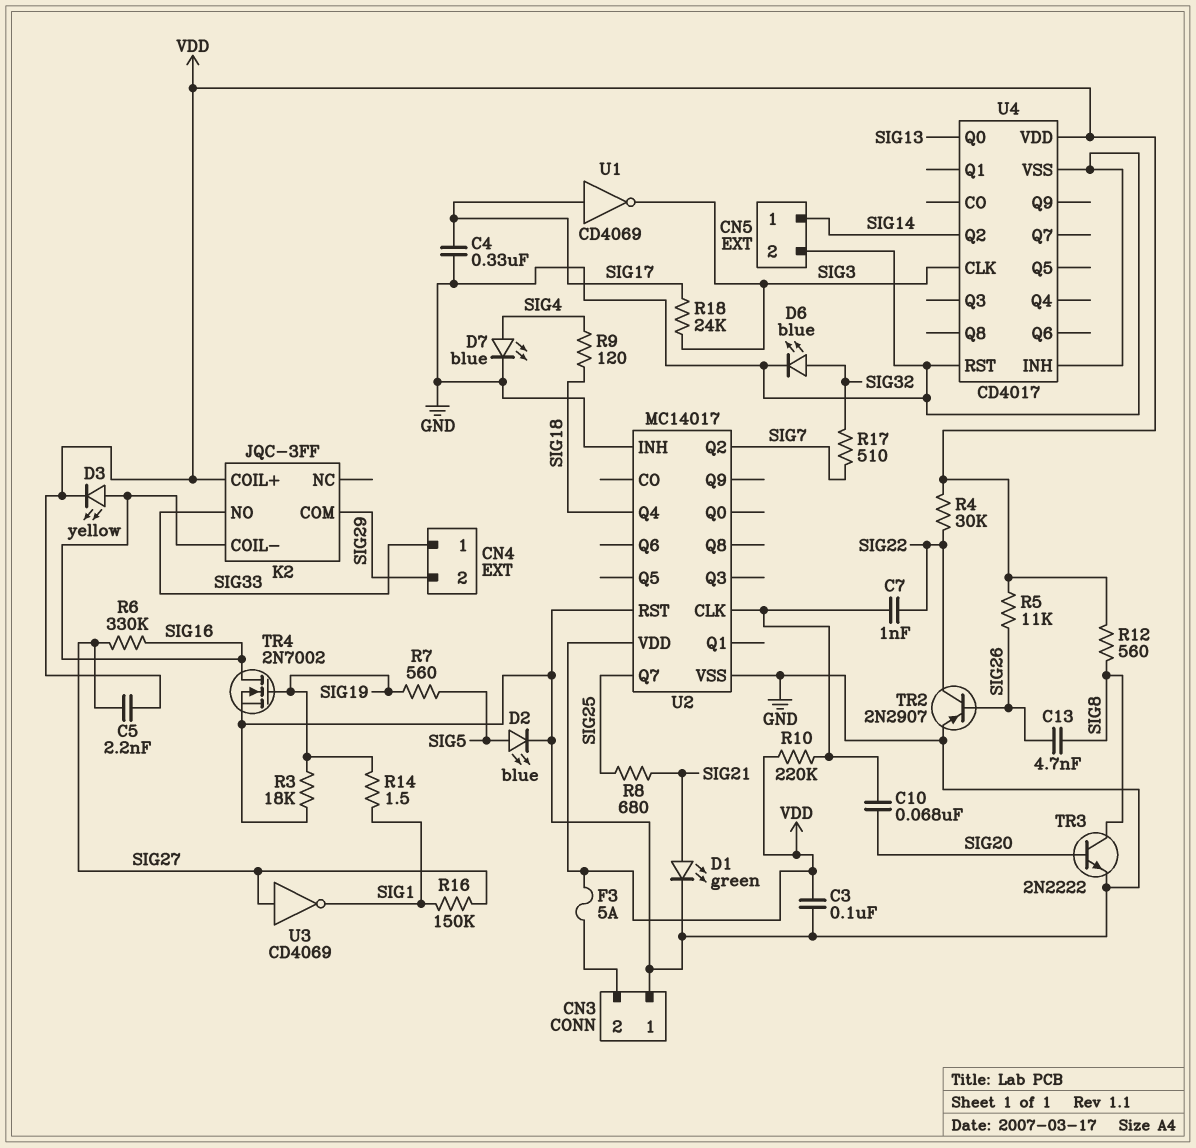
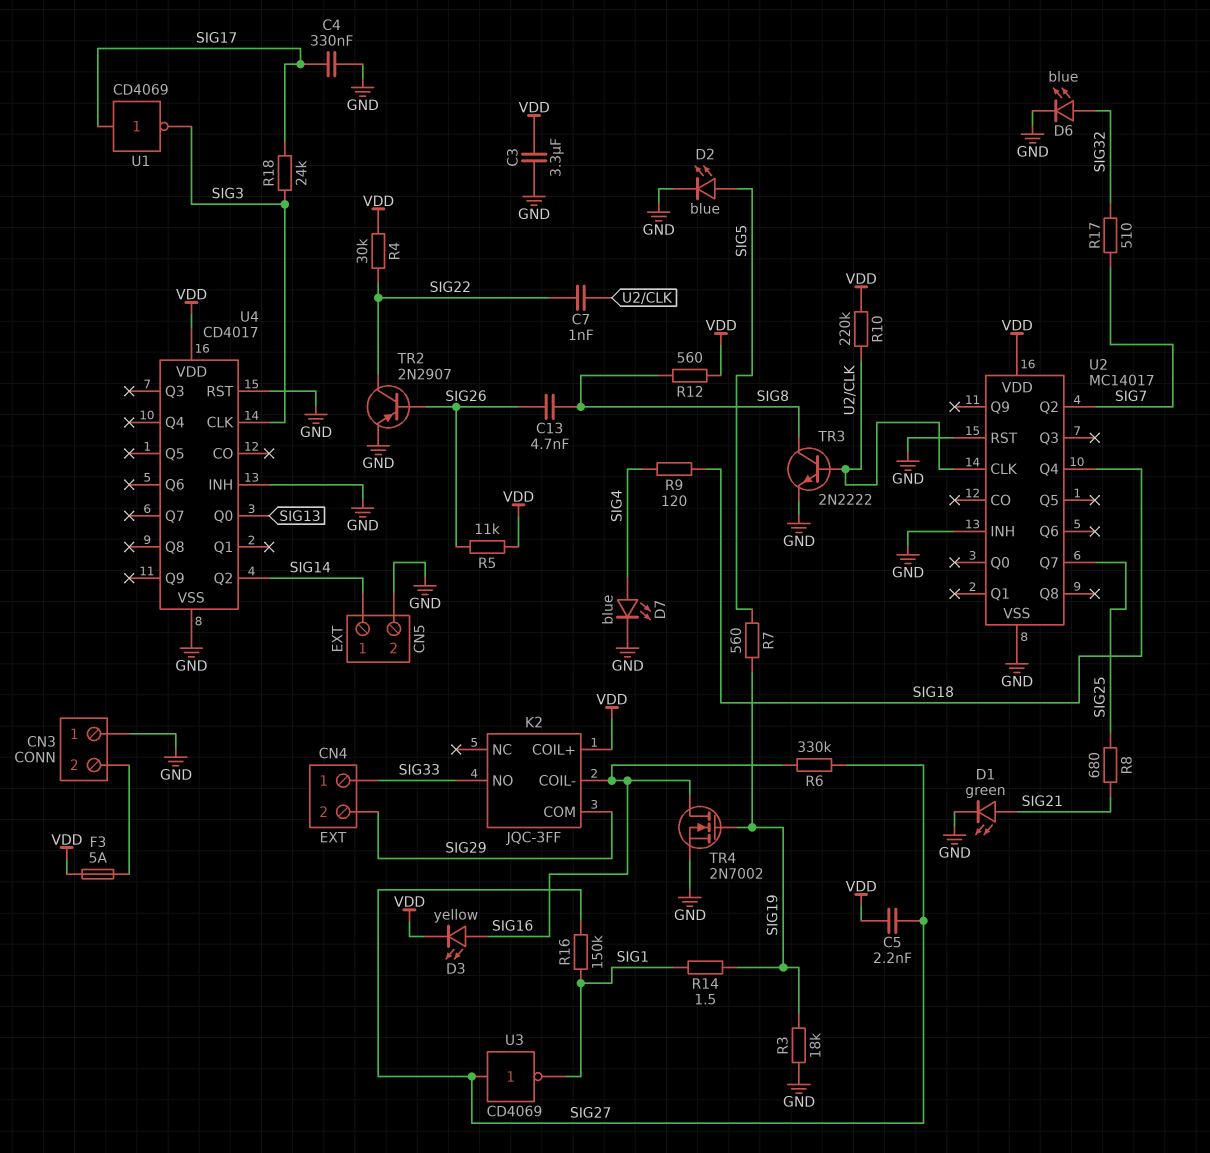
C3: 100nF (GND, VDD) -> 3.3uF (GND, VDD)
C10: 68nF (SIG20, U2/CLK) -> none
TR3: NPN 2N2222 (B SIG20, C SIG8, E GND) -> NPN 2N2222 (B U2/CLK, C SIG8, E GND)

